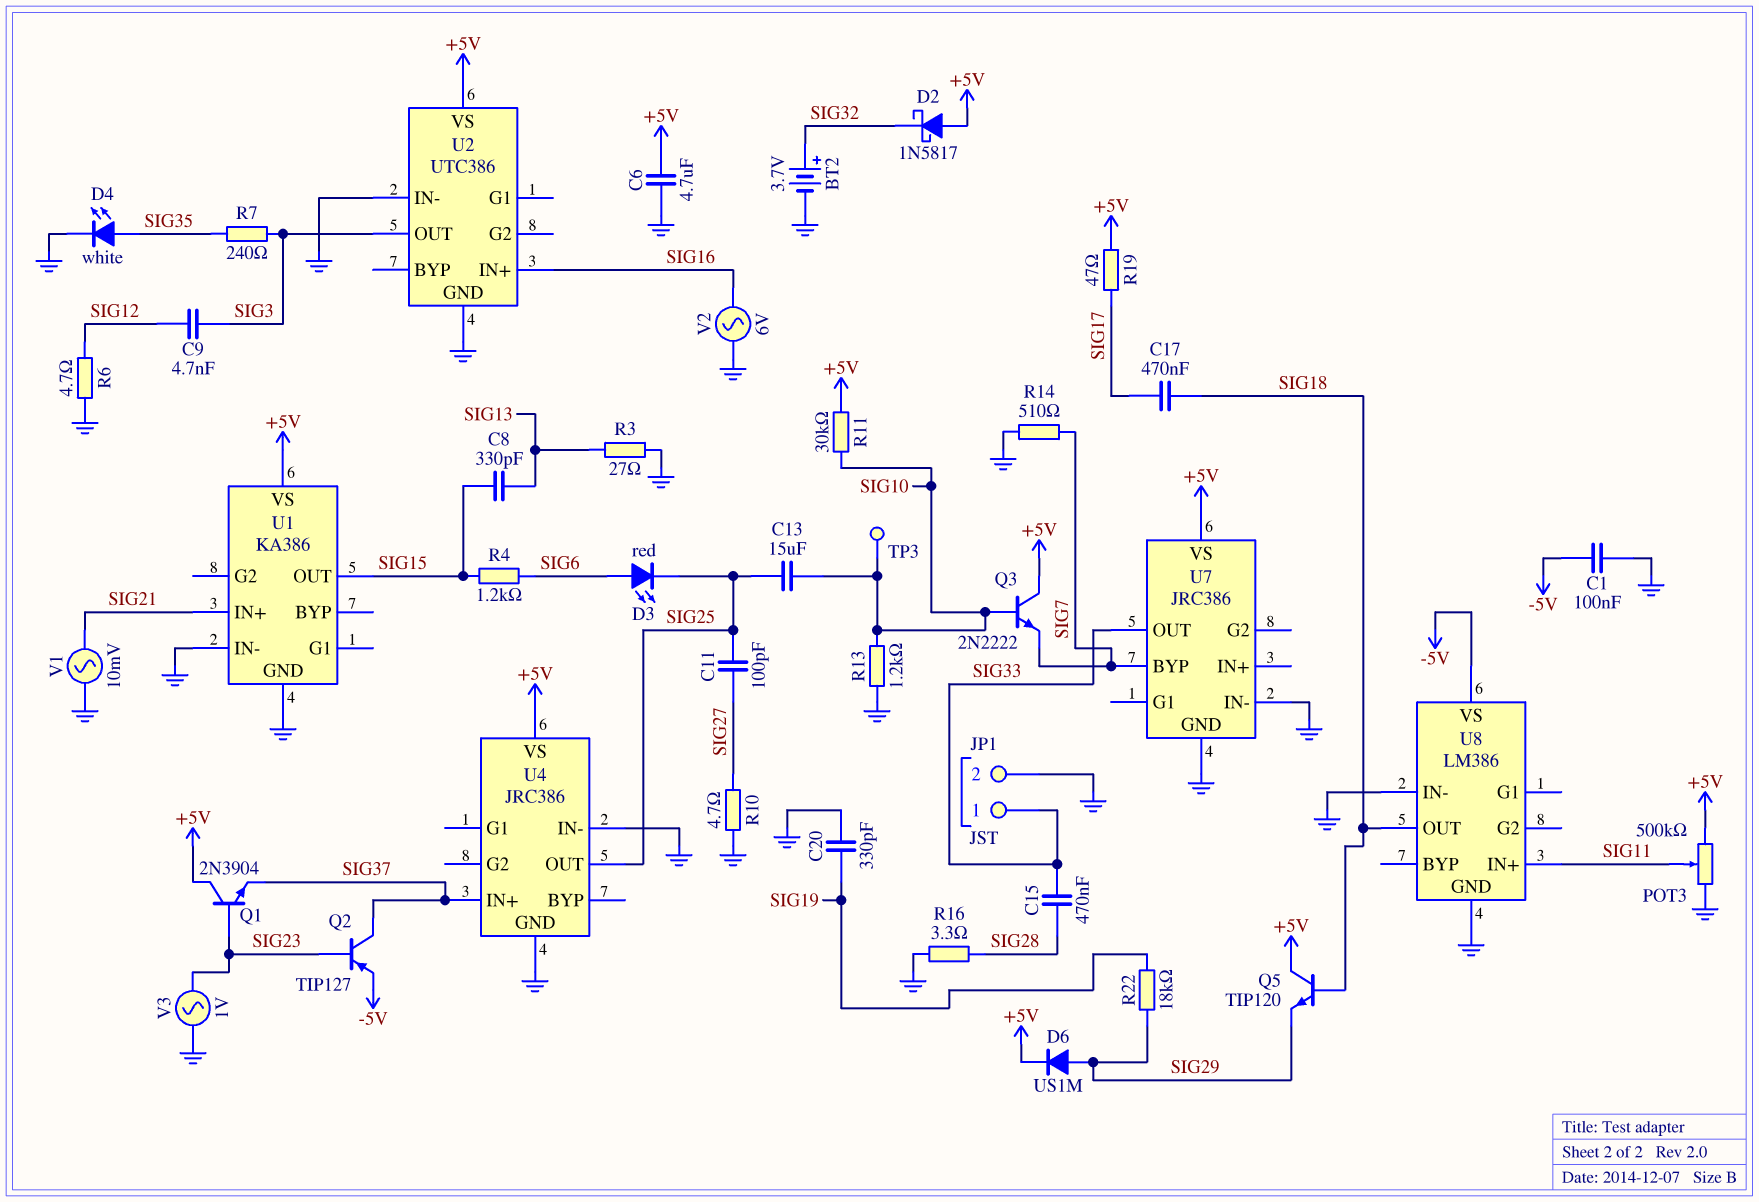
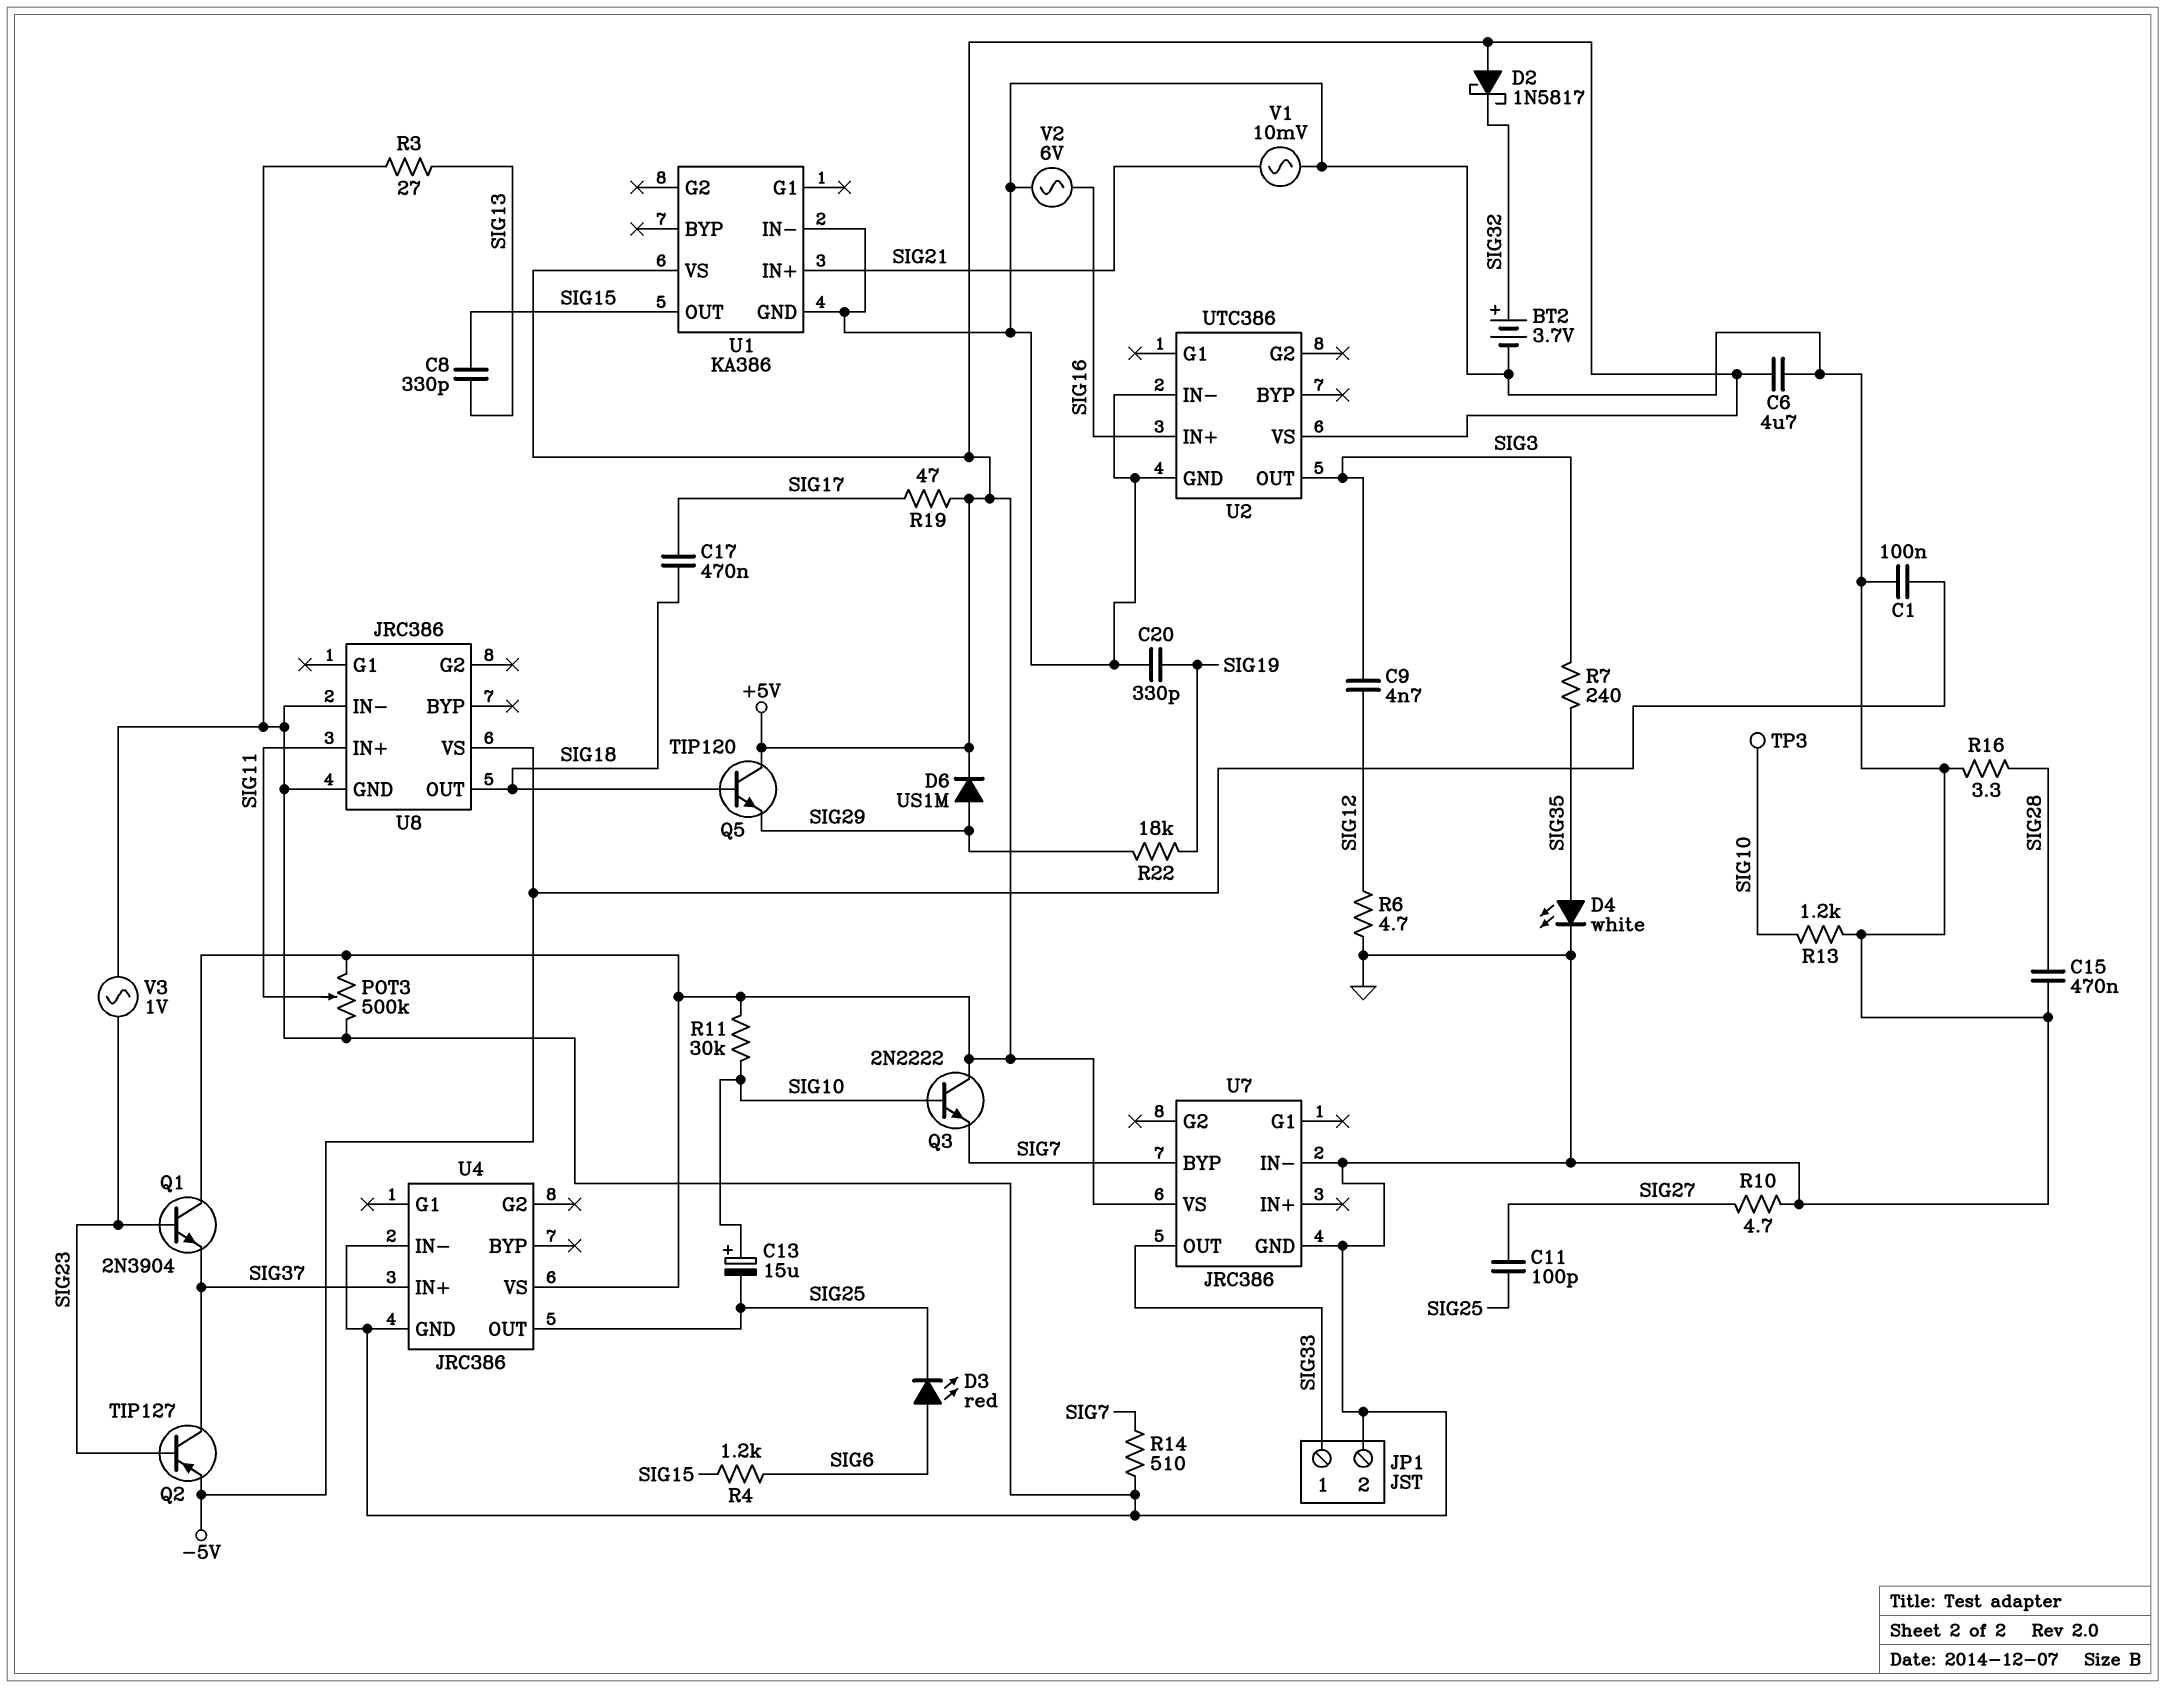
C13: 15uF (SIG10, SIG25) -> 15uF (plus SIG10, minus SIG25)
C15: 470nF (SIG28, SIG33) -> 470nF (GND, SIG28)
U8: LM386 -> JRC386

